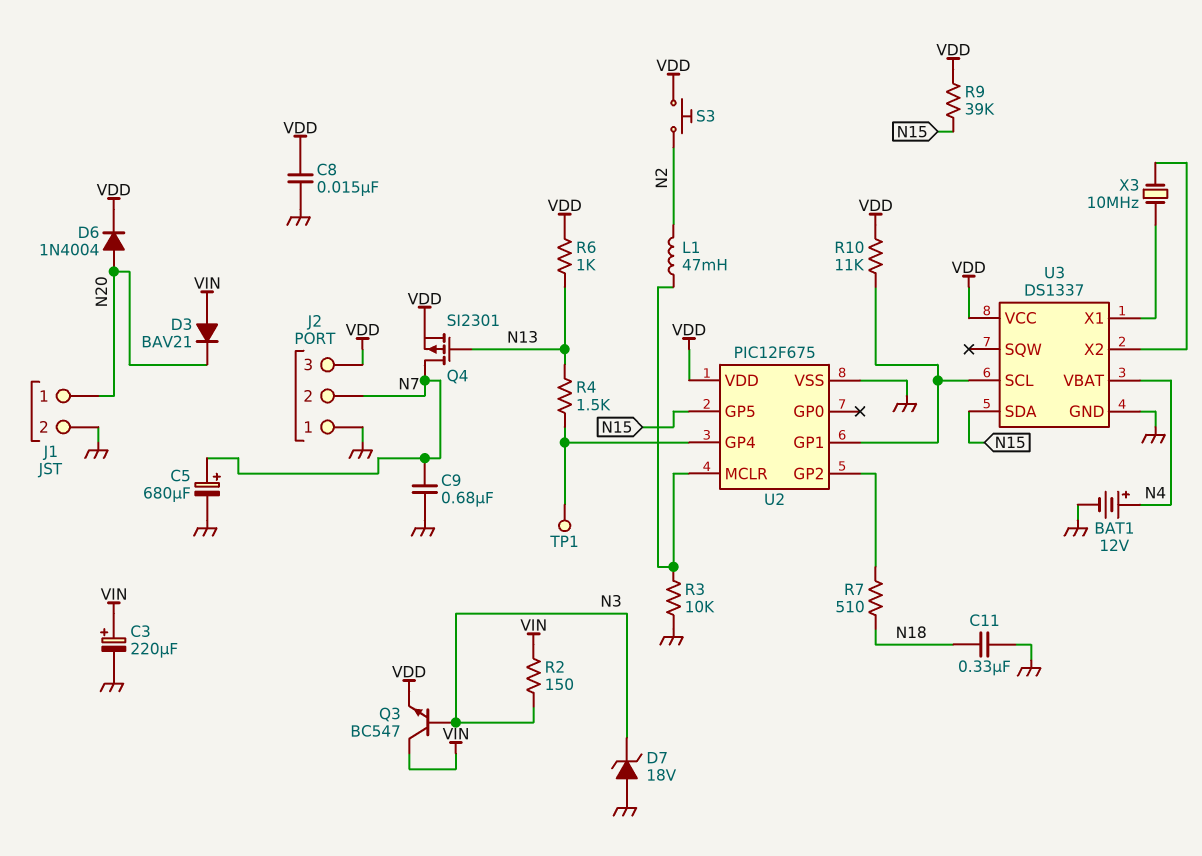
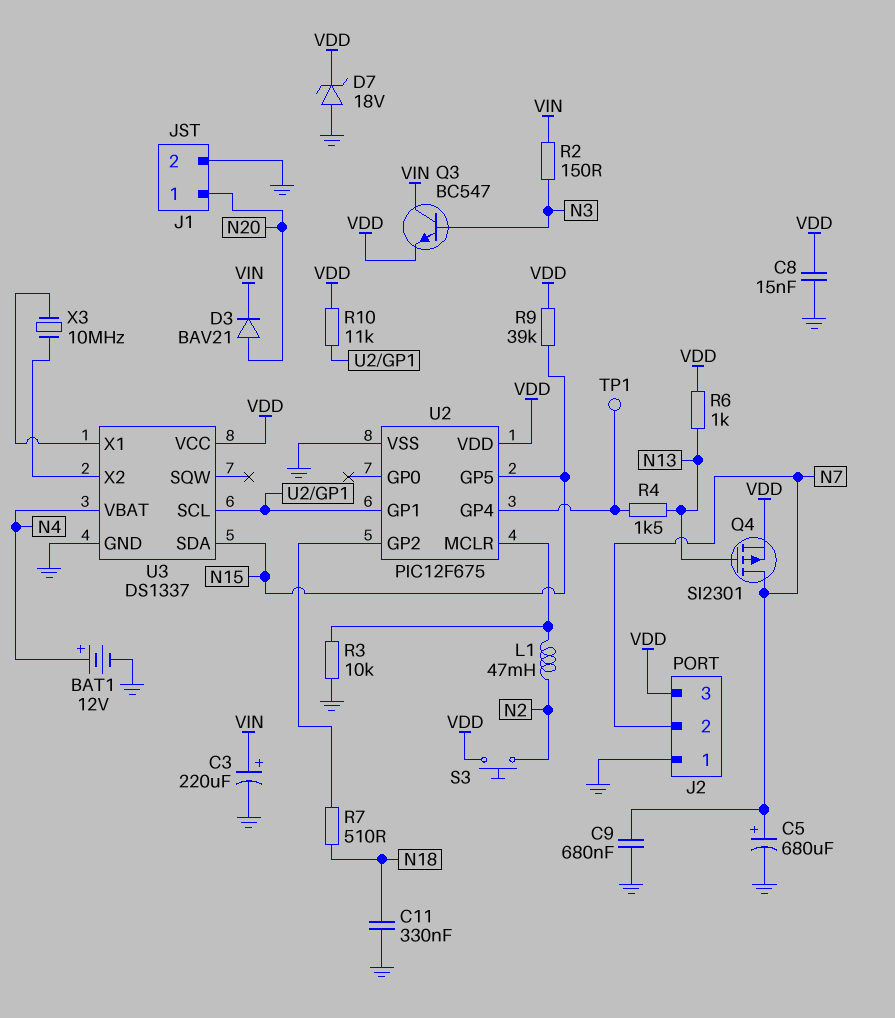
D3: diode BAV21 (A VIN, K N20) -> diode BAV21 (A N20, K VIN)
D6: diode 1N4004 (A N20, K VDD) -> none
D7: zener 18V (A GND, K N3) -> zener 18V (A GND, K VDD)

